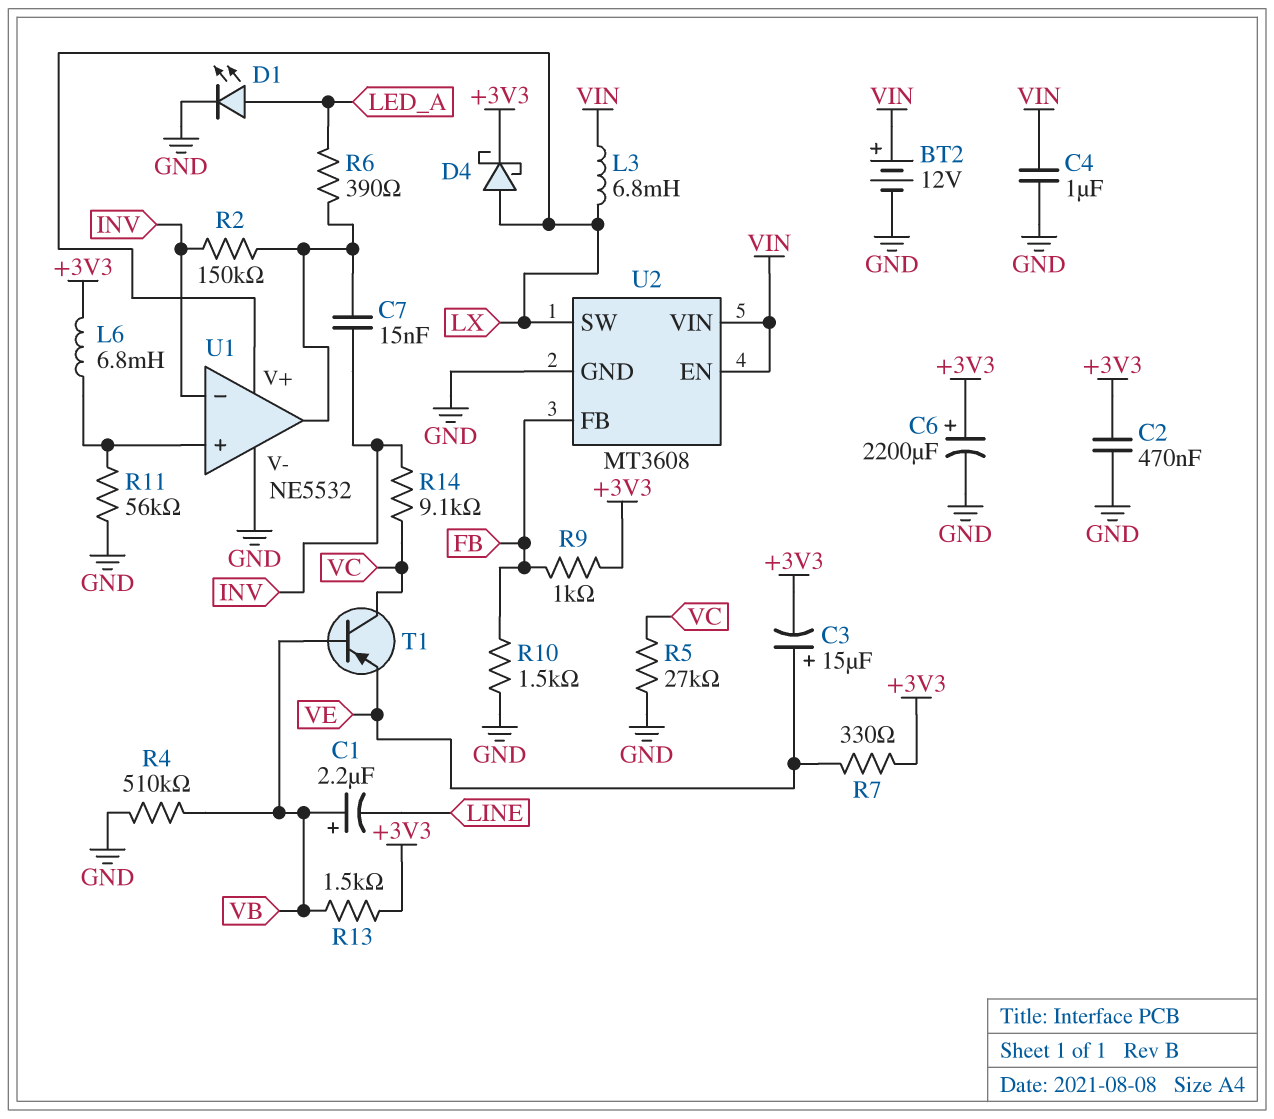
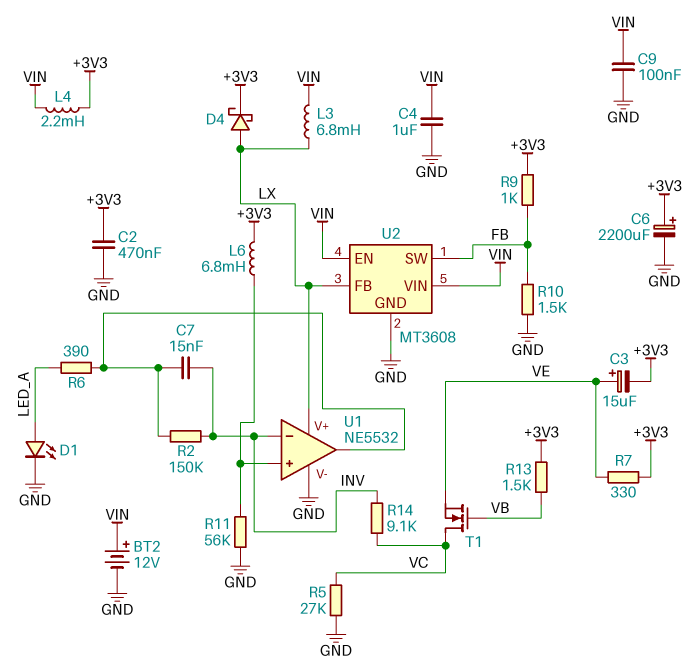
C1: 2.2uF (plus VB, minus LINE) -> none
C9: none -> 100nF (GND, VIN)
L4: none -> 2.2mH (+3V3, VIN)
R4: 510k (GND, VB) -> none
T1: PNP (B VB, C VC, E VE) -> NMOS (G VB, D VC, S VE)
U2 pin FB: FB -> LX
U2 pin SW: LX -> FB

